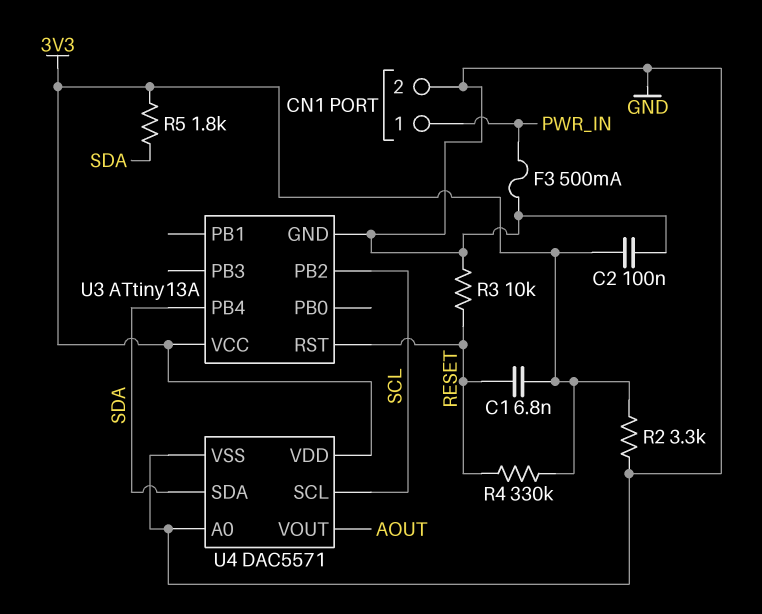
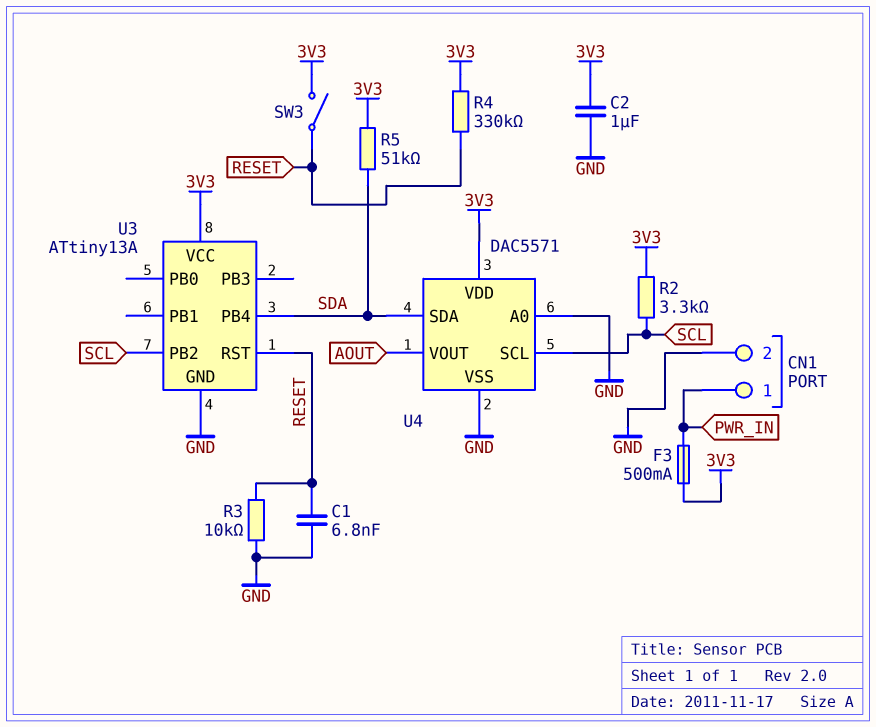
C1: 6.8nF (3V3, RESET) -> 6.8nF (GND, RESET)
C2: 100nF (3V3, GND) -> 1uF (3V3, GND)
F3: 500mA (GND, PWR_IN) -> 500mA (3V3, PWR_IN)
R2: 3.3k (3V3, GND) -> 3.3k (3V3, SCL)
R5: 1.8k (3V3, SDA) -> 51k (3V3, SDA)
SW3: none -> switch (3V3, RESET)

